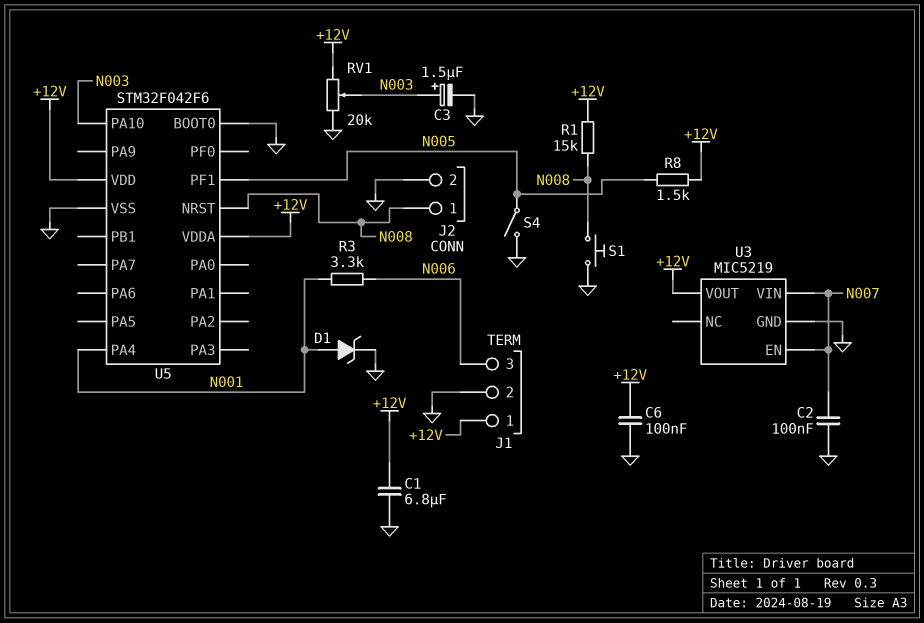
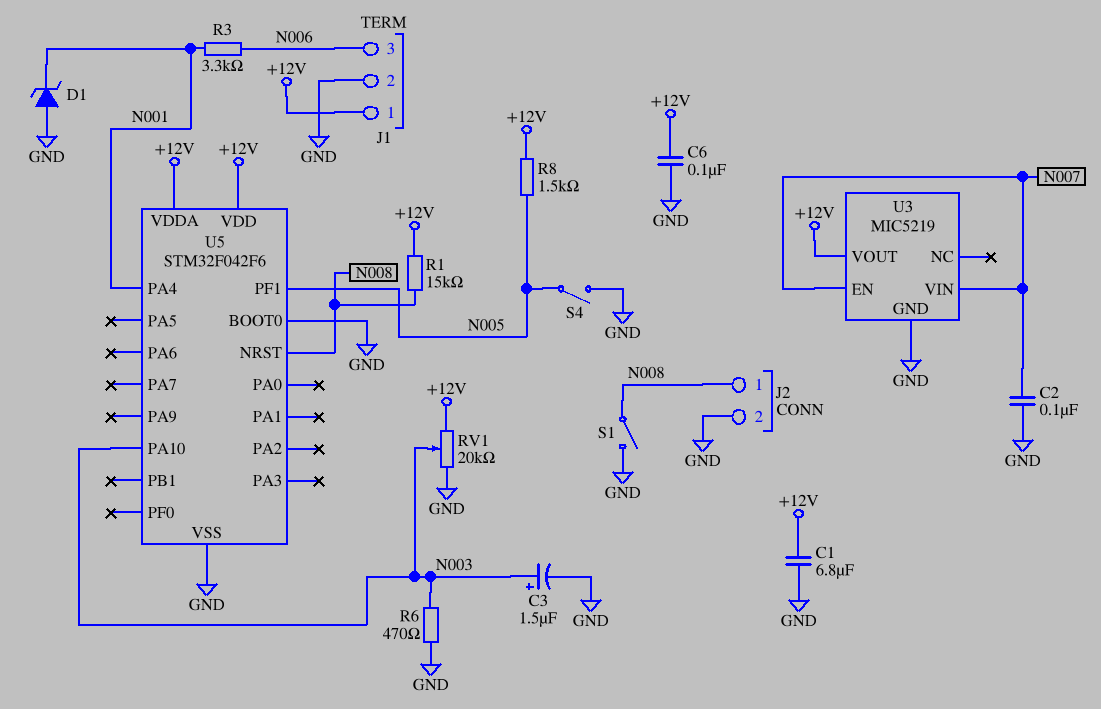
D1: zener (A N001, K GND) -> zener (A GND, K N001)
R6: none -> 470 (GND, N003)
S1: button (GND, N008) -> switch (GND, N008)

